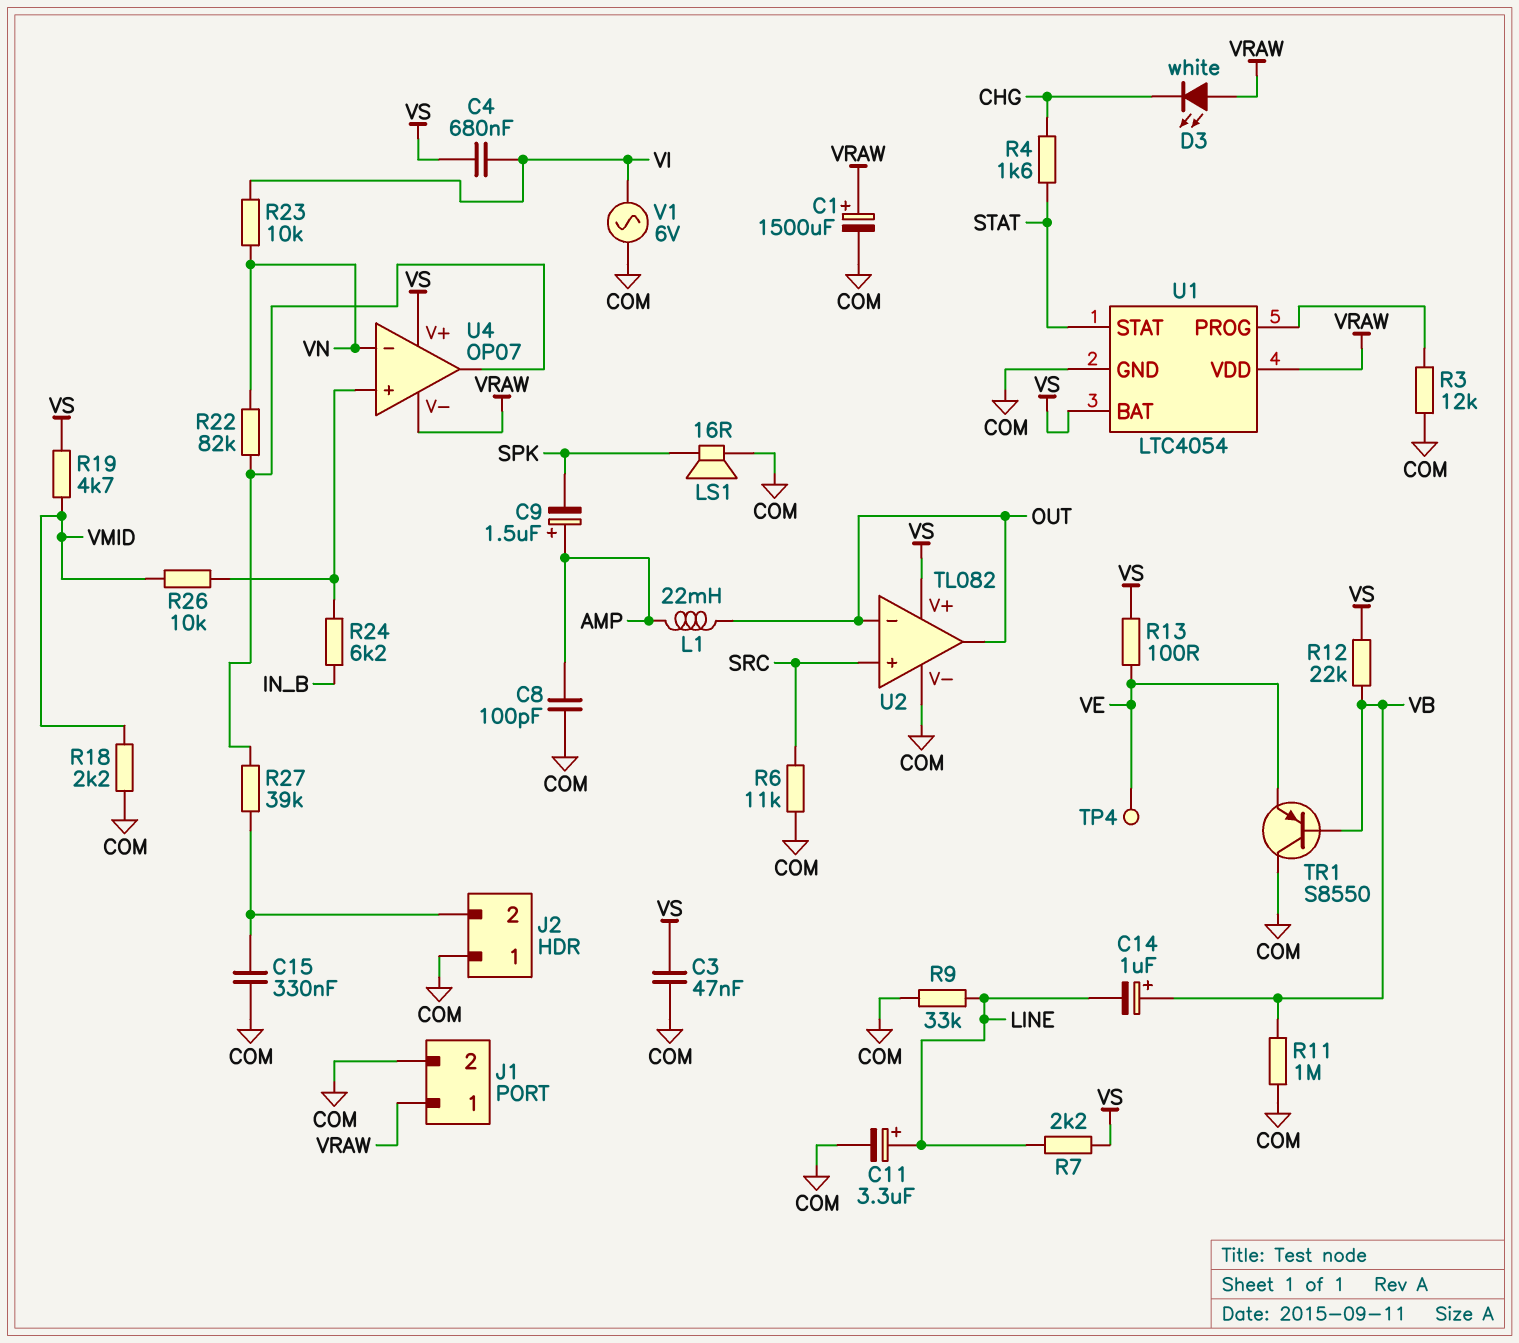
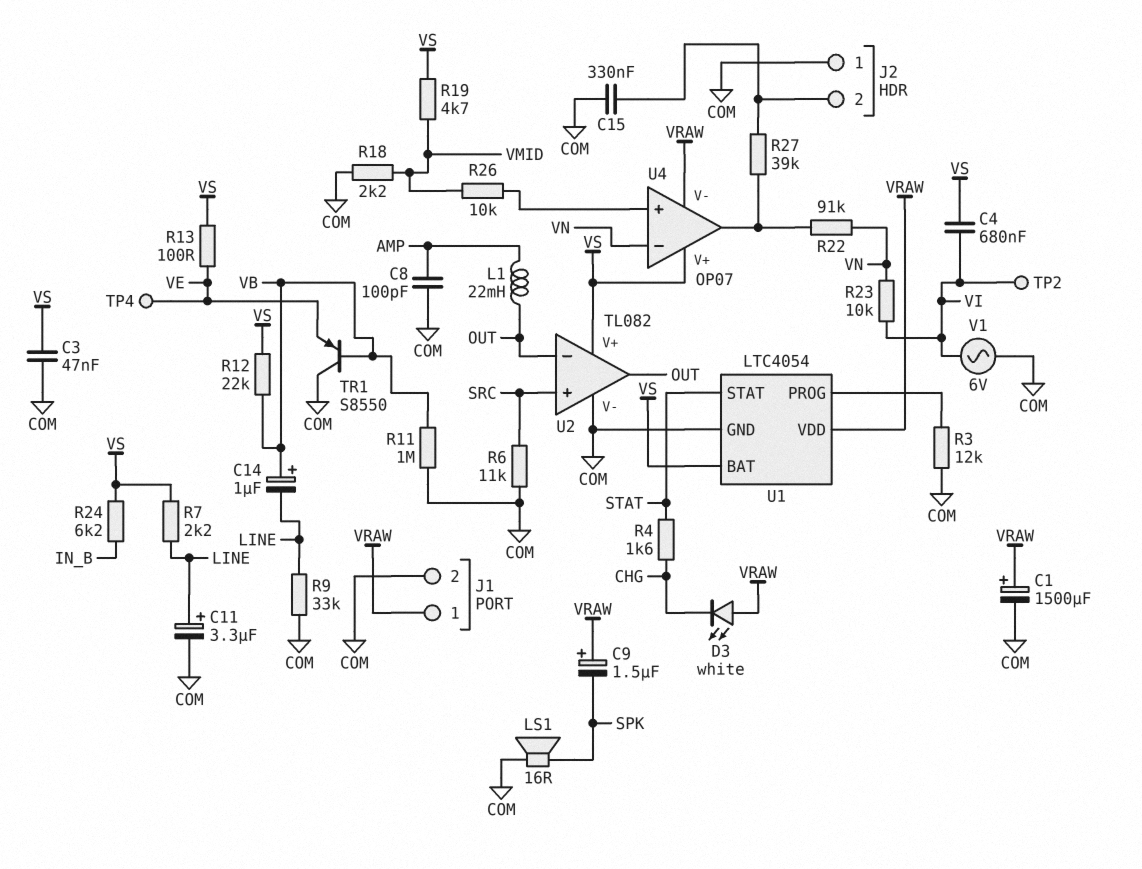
C9: 1.5uF (plus AMP, minus SPK) -> 1.5uF (plus VRAW, minus SPK)
R22: 82k (U4/out, VN) -> 91k (U4/out, VN)
R24: 6.2k (IN_B, U4/in+) -> 6.2k (IN_B, VS)
TP2: none -> test point (VI)

